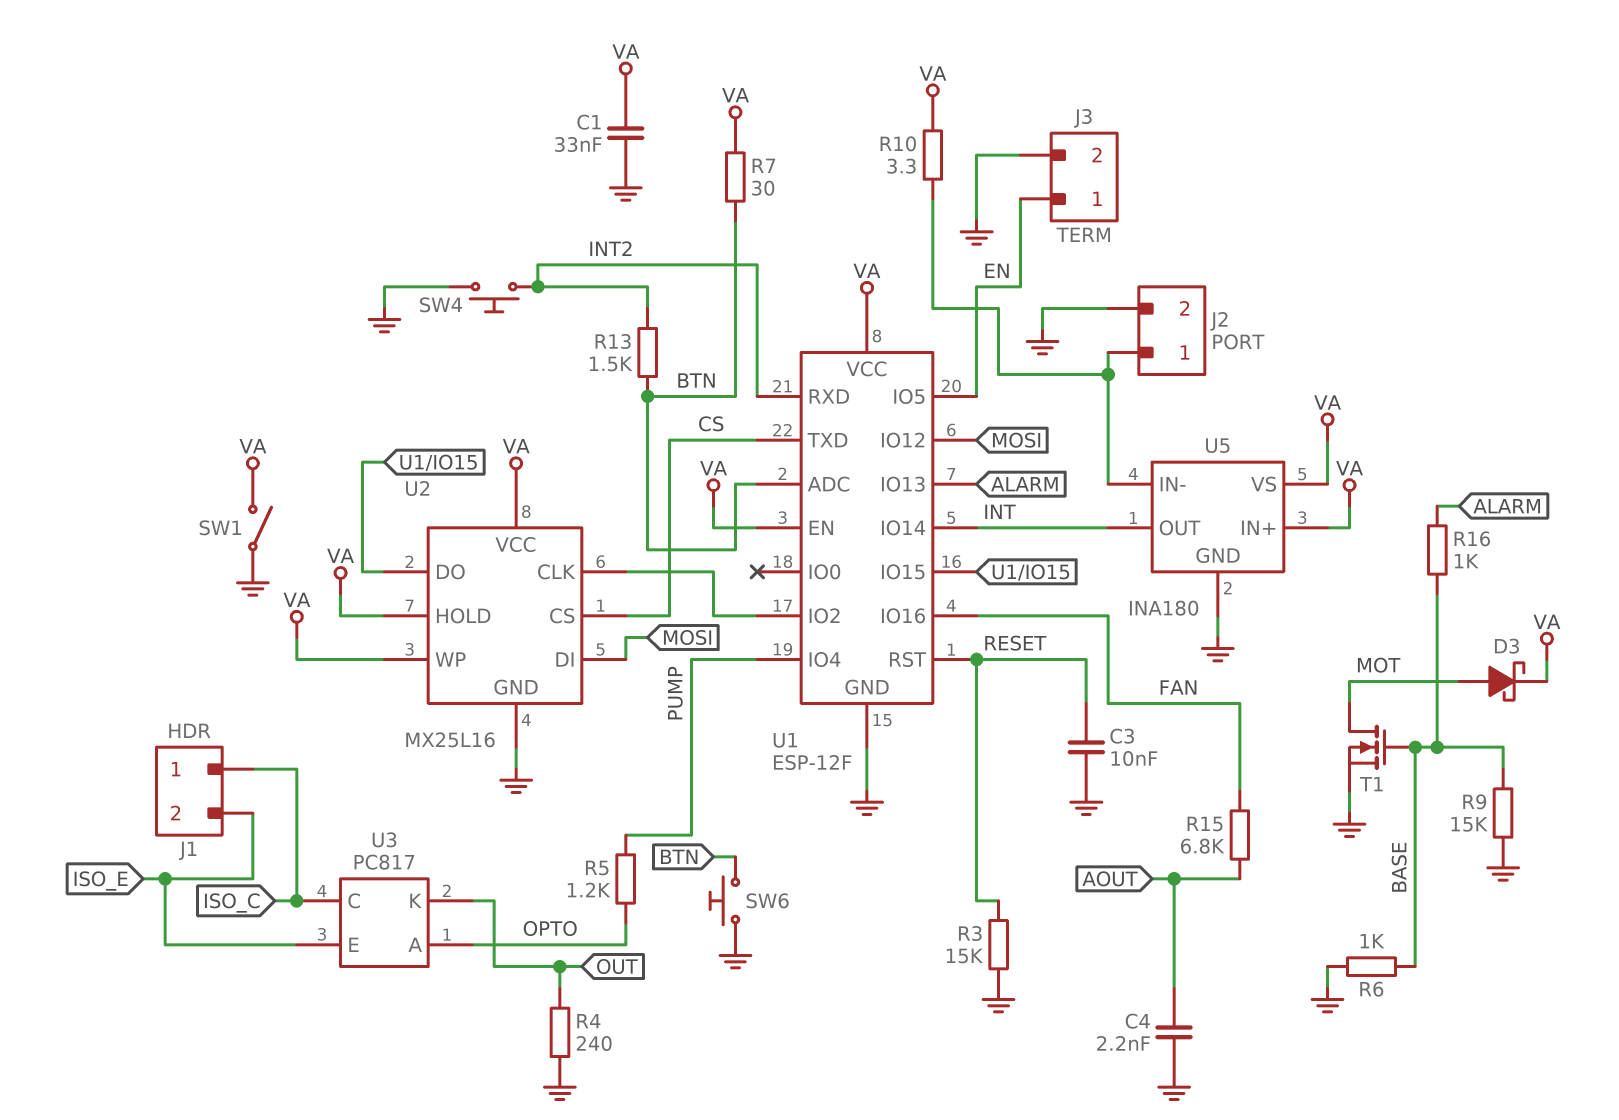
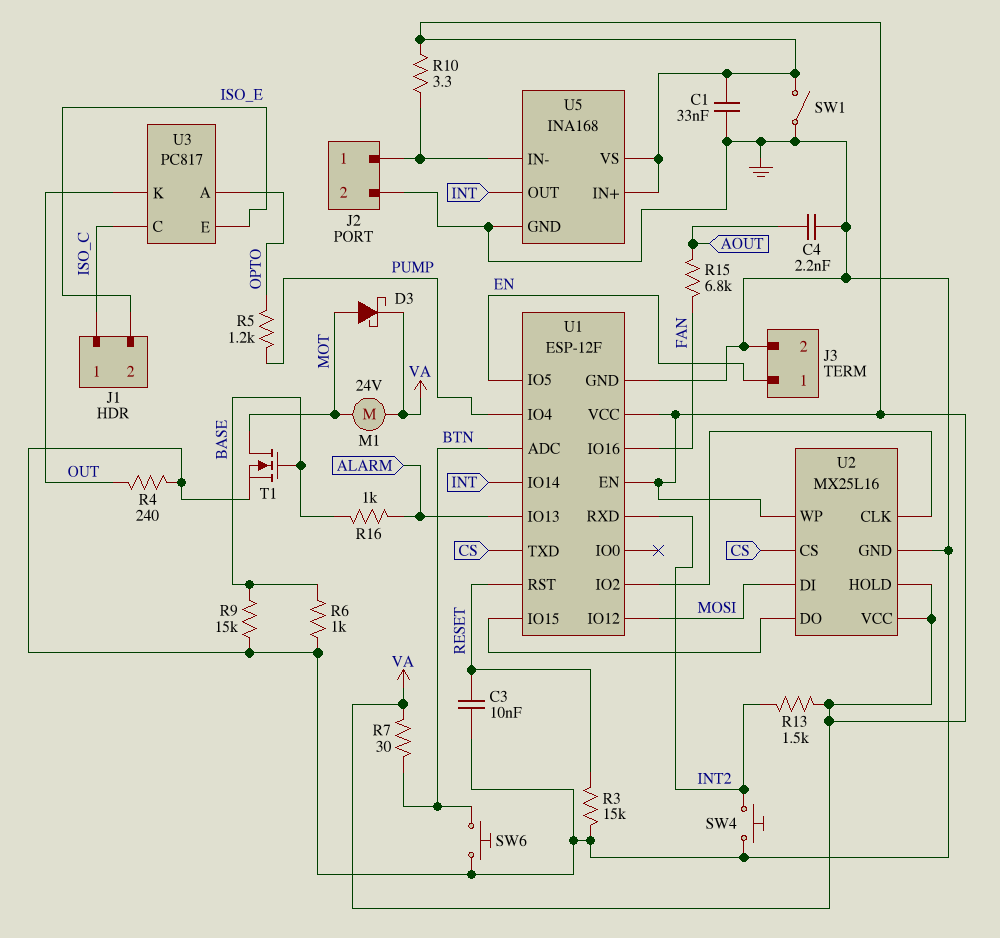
M1: none -> motor 24V (MOT, VA)
R13: 1.5k (BTN, INT2) -> 1.5k (INT2, VA)
U5: INA180 -> INA168

